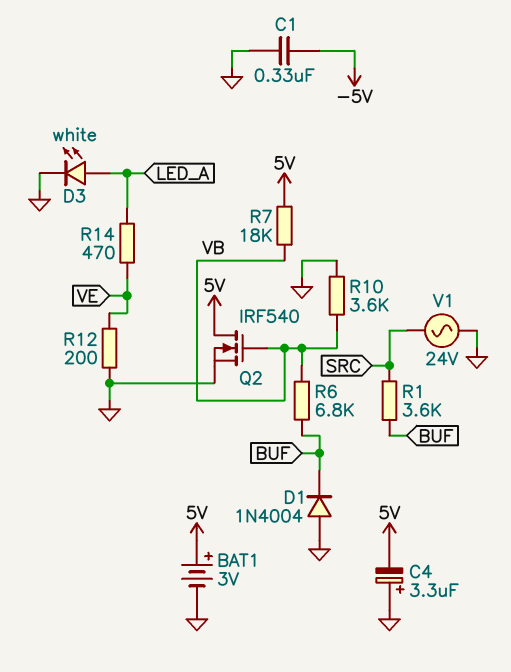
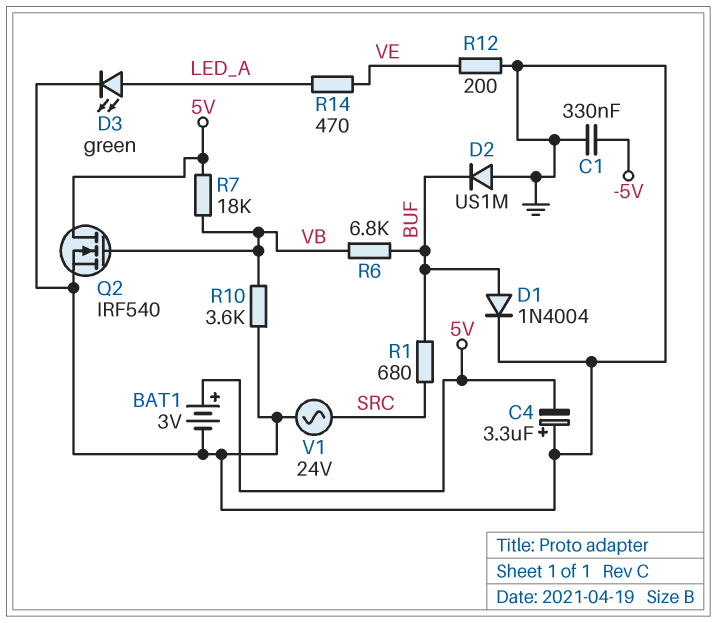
D1: diode 1N4004 (A GND, K BUF) -> diode 1N4004 (A BUF, K GND)
D2: none -> diode US1M (A GND, K BUF)
D3: LED white (A LED_A, K GND) -> LED green (A LED_A, K GND)
R1: 3.6k (BUF, SRC) -> 680 (BUF, SRC)

